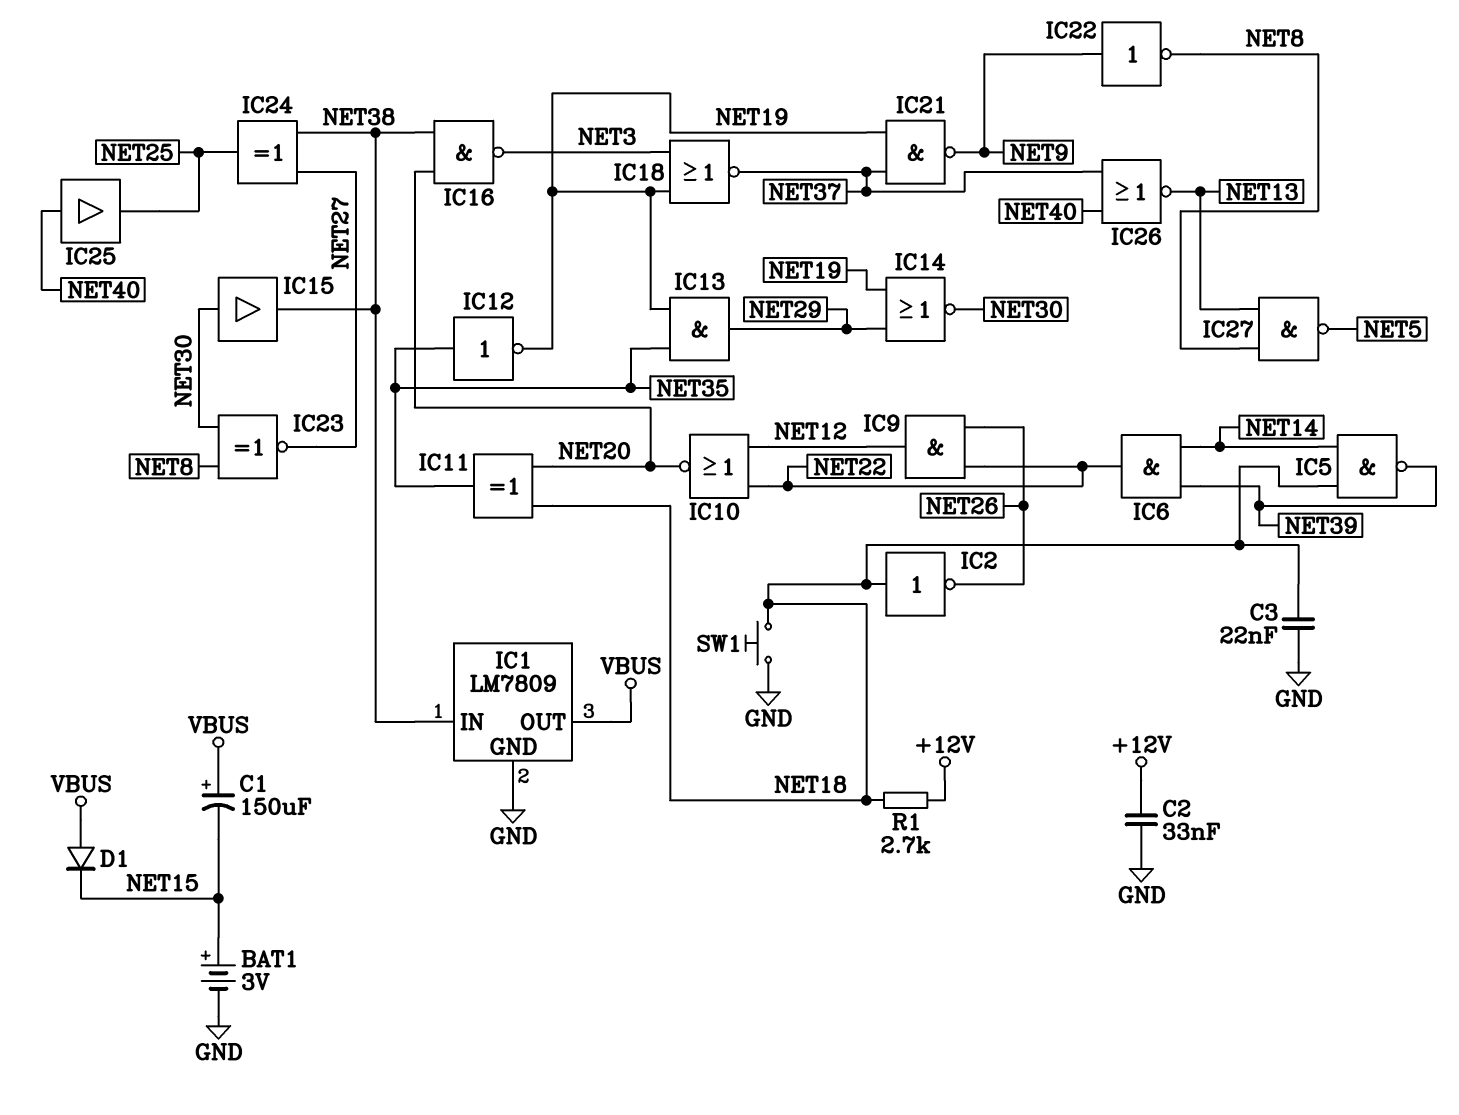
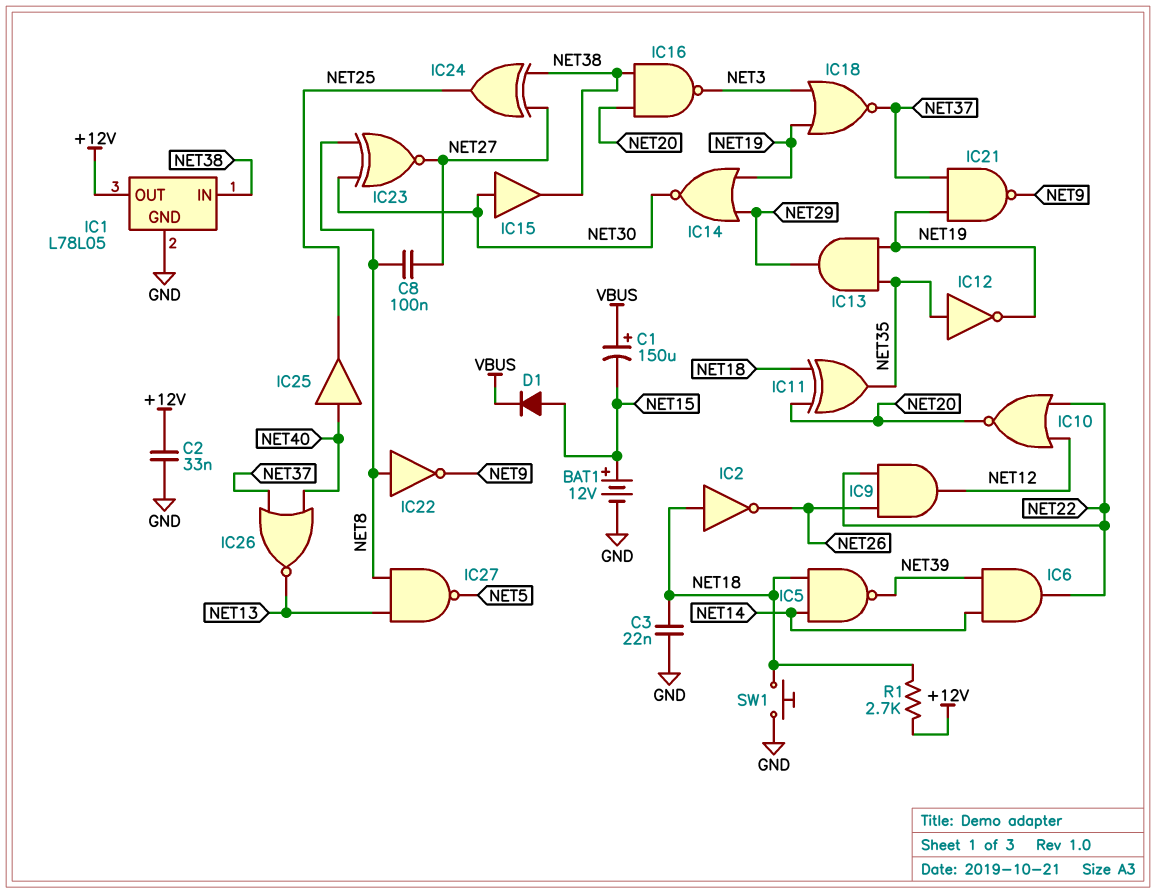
BAT1: 3V (plus NET15, minus GND) -> 12V (plus NET15, minus GND)
C8: none -> 100nF (NET8, NET27)
D1: diode (A VBUS, K NET15) -> diode (A NET15, K VBUS)
IC1: LM7809 -> L78L05
IC1 pin OUT: VBUS -> +12V
IC22: NOT (in NET9, out NET8) -> NOT (in NET8, out NET9)

